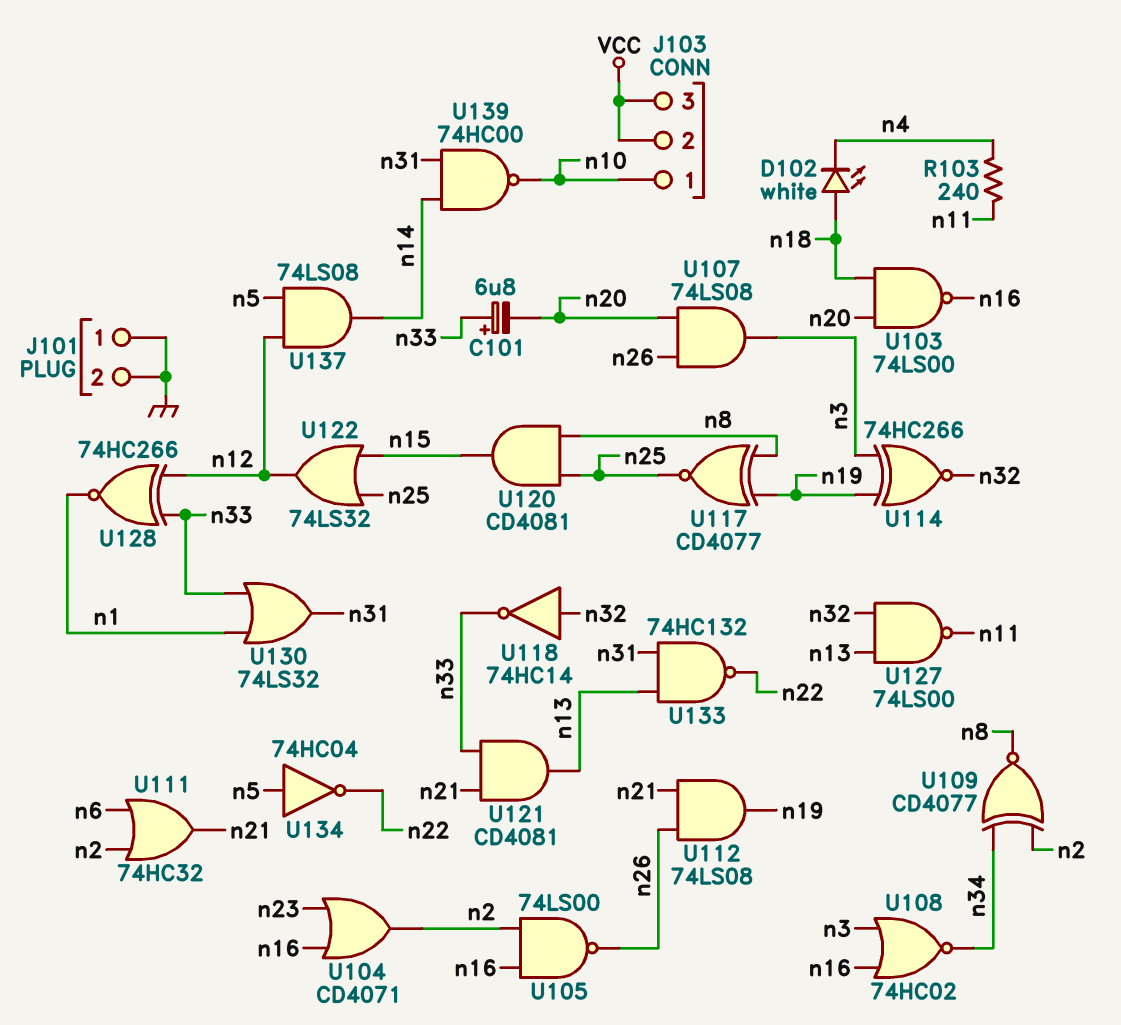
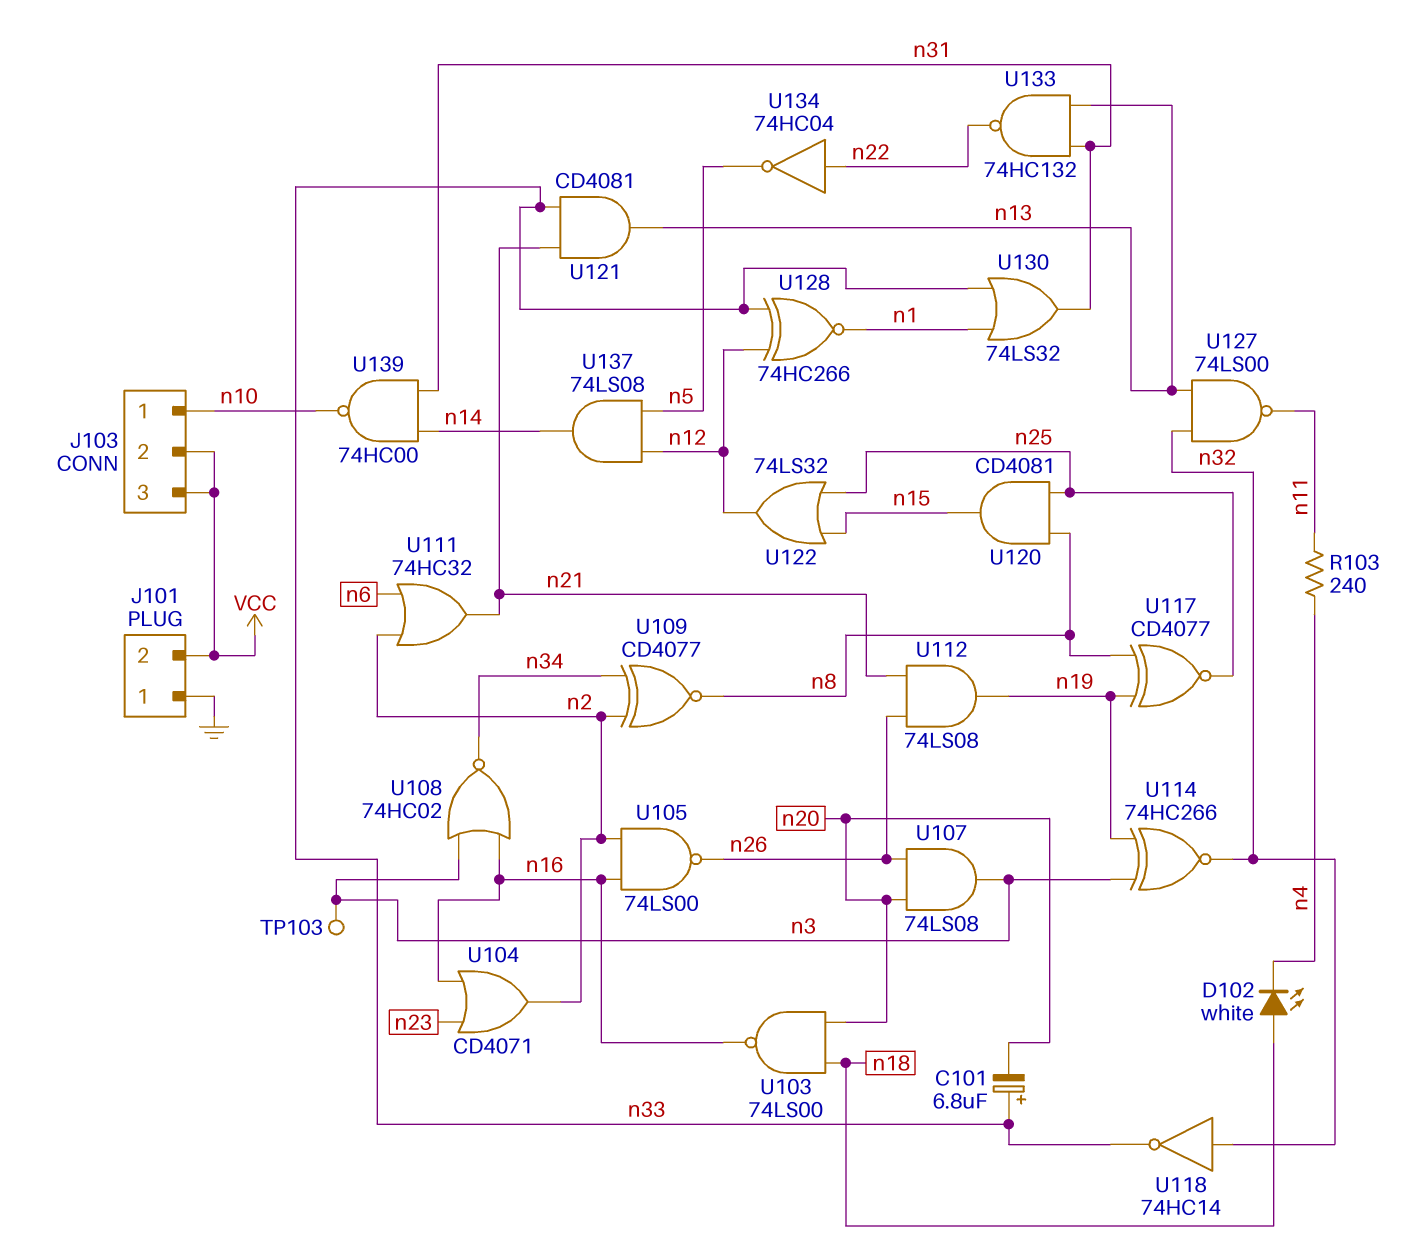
J101 pin 2: GND -> VCC
TP103: none -> test point (n3)
U134: NOT 74HC04 (in n5, out n22) -> NOT 74HC04 (in n22, out n5)

